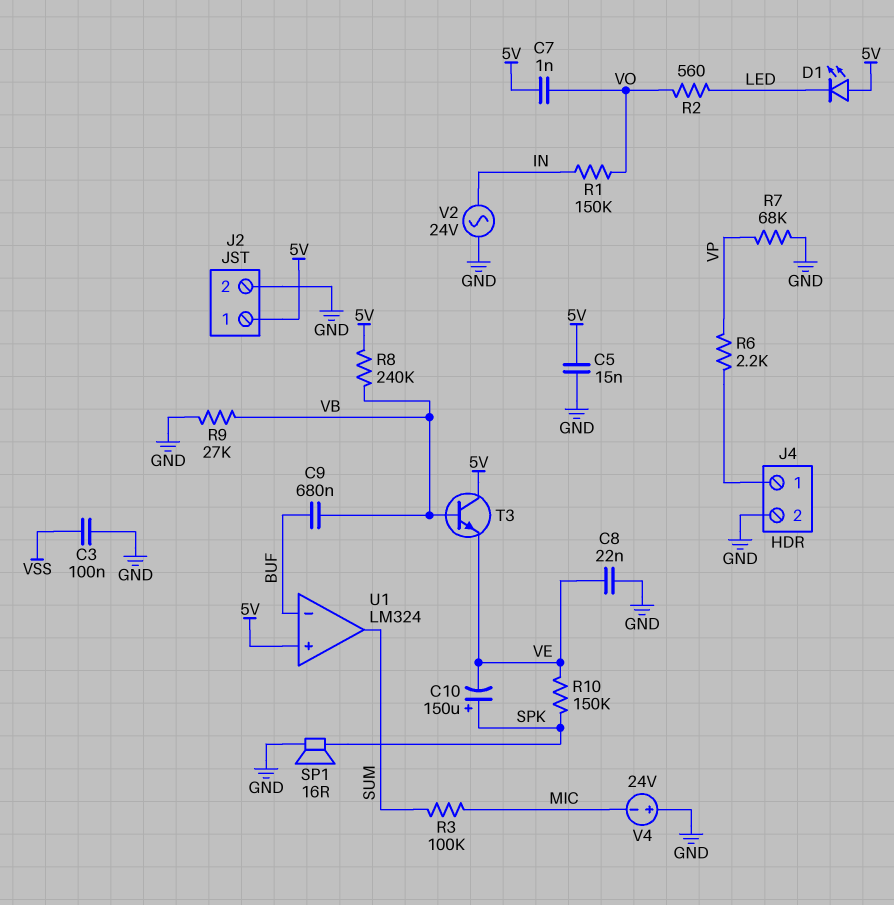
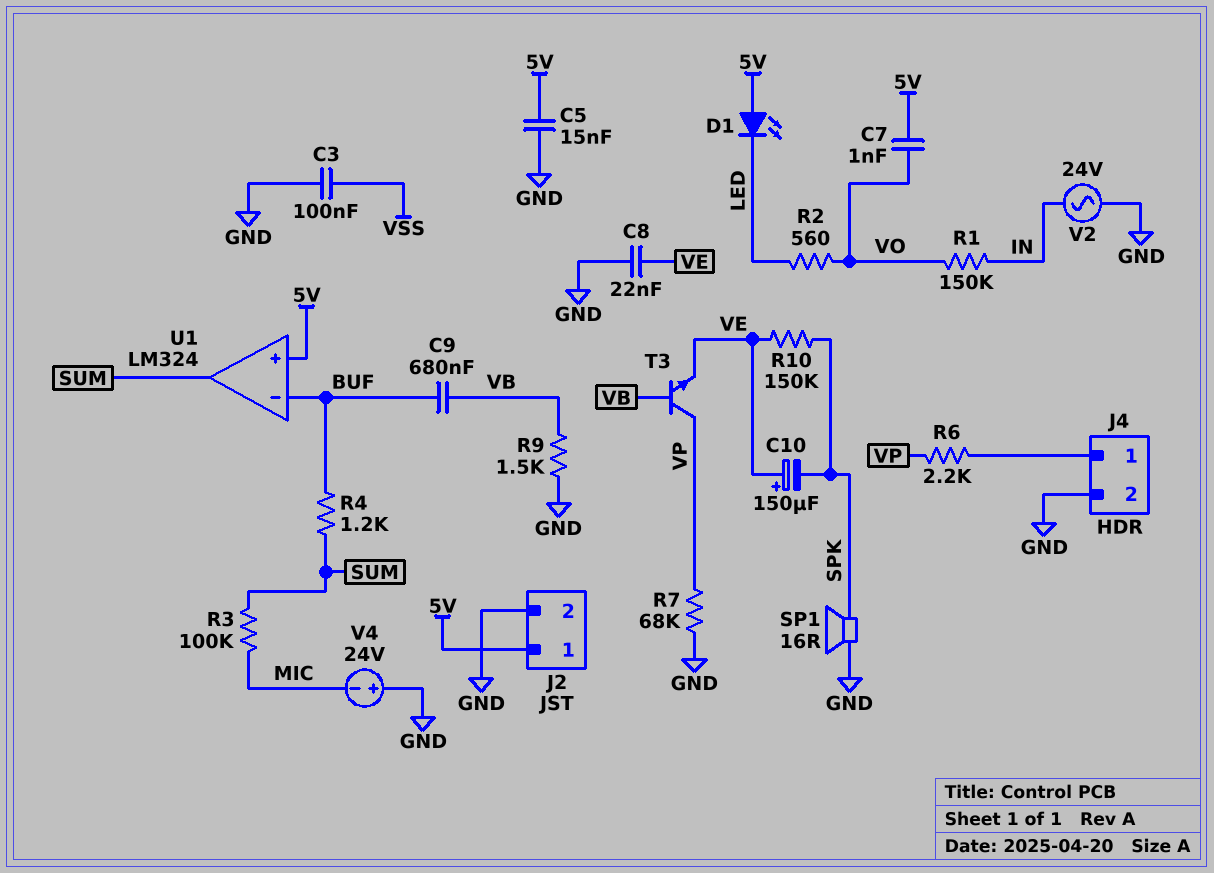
C10: 150uF (plus SPK, minus VE) -> 150uF (plus VE, minus SPK)
R4: none -> 1.2k (BUF, SUM)
R8: 240k (5V, VB) -> none
R9: 27k (GND, VB) -> 1.5k (GND, VB)
T3: NPN (B VB, C 5V, E VE) -> NPN (B VB, C VP, E VE)

